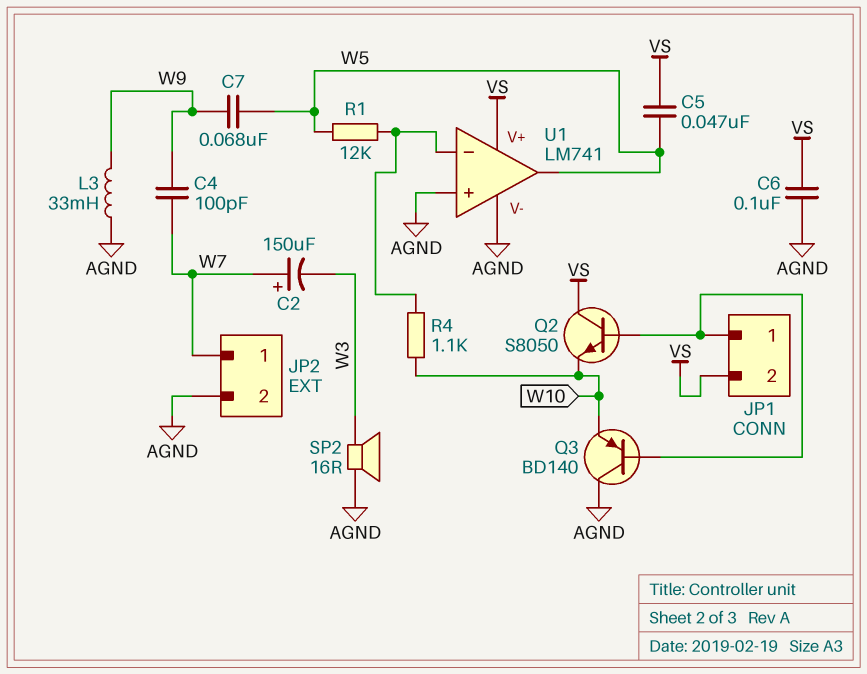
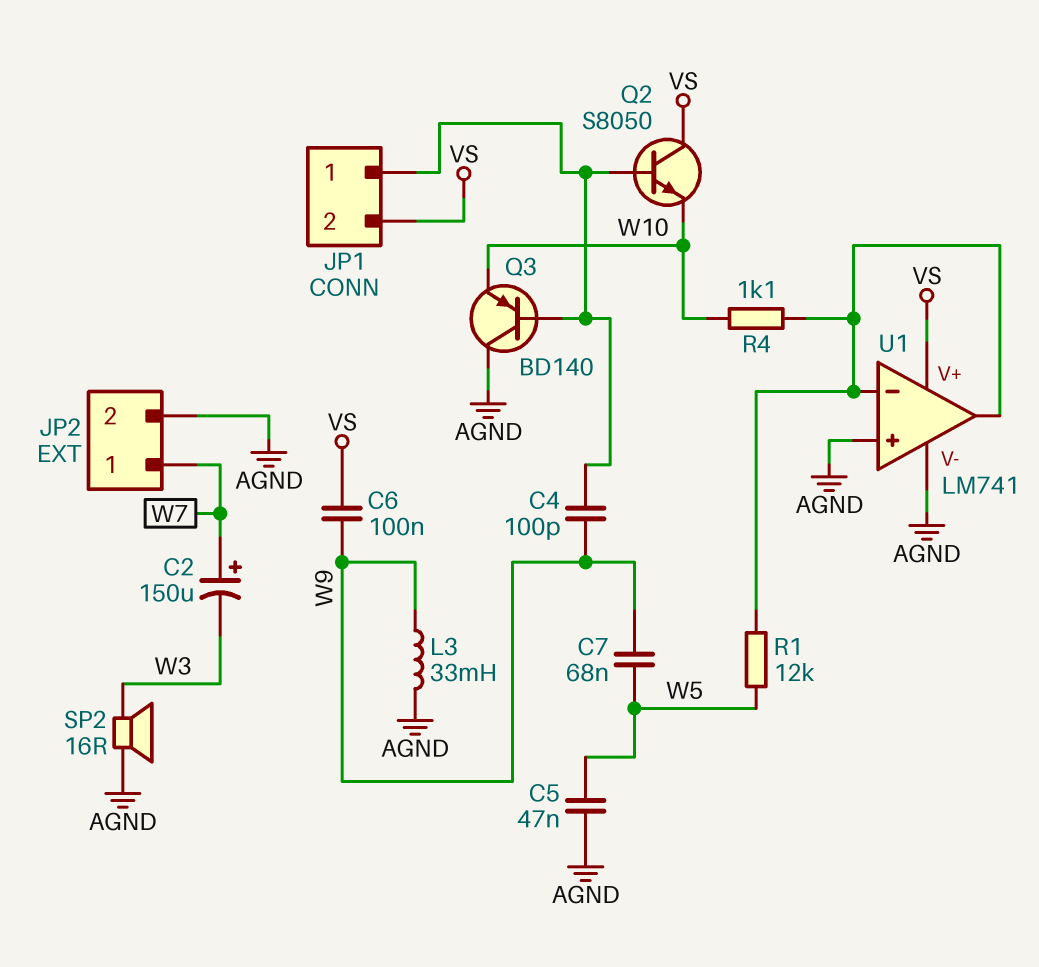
C4: 100pF (W7, W9) -> 100pF (JP1/1, W9)
C5: 47nF (VS, W5) -> 47nF (AGND, W5)
C6: 100nF (AGND, VS) -> 100nF (VS, W9)
U1 pin out: W5 -> U1/in-

